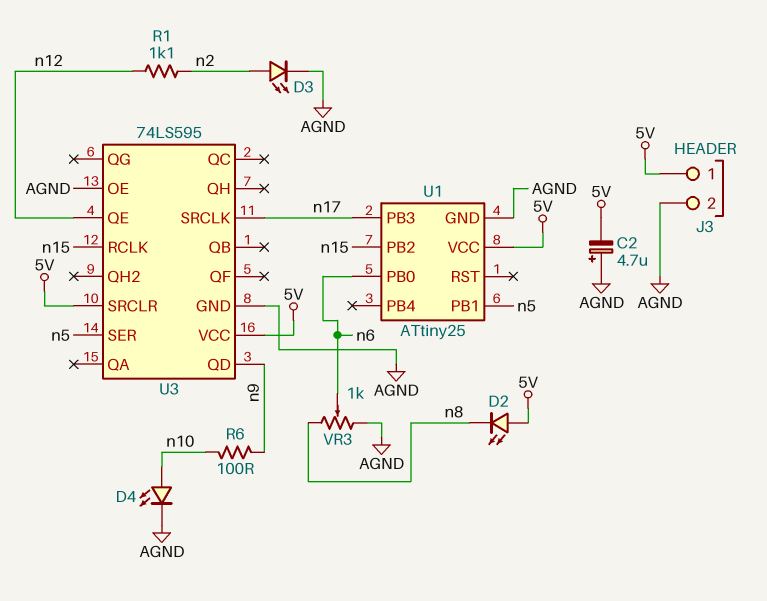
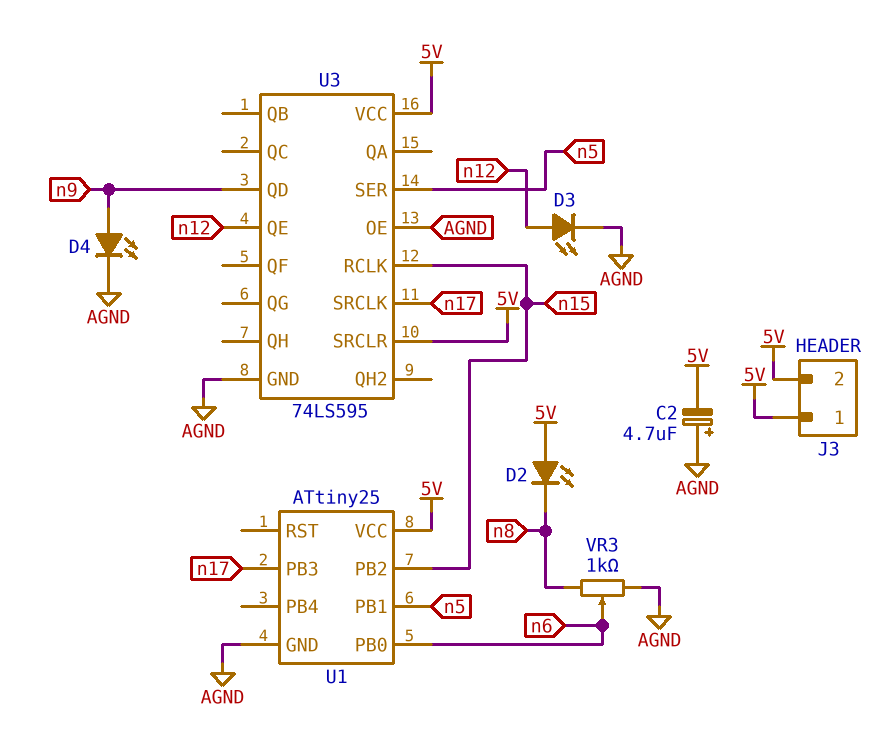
D3: LED (A n2, K AGND) -> LED (A n12, K AGND)
D4: LED (A n10, K AGND) -> LED (A n9, K AGND)
J3 pin 2: AGND -> 5V
R1: 1.1k (n2, n12) -> none
R6: 100 (n9, n10) -> none

